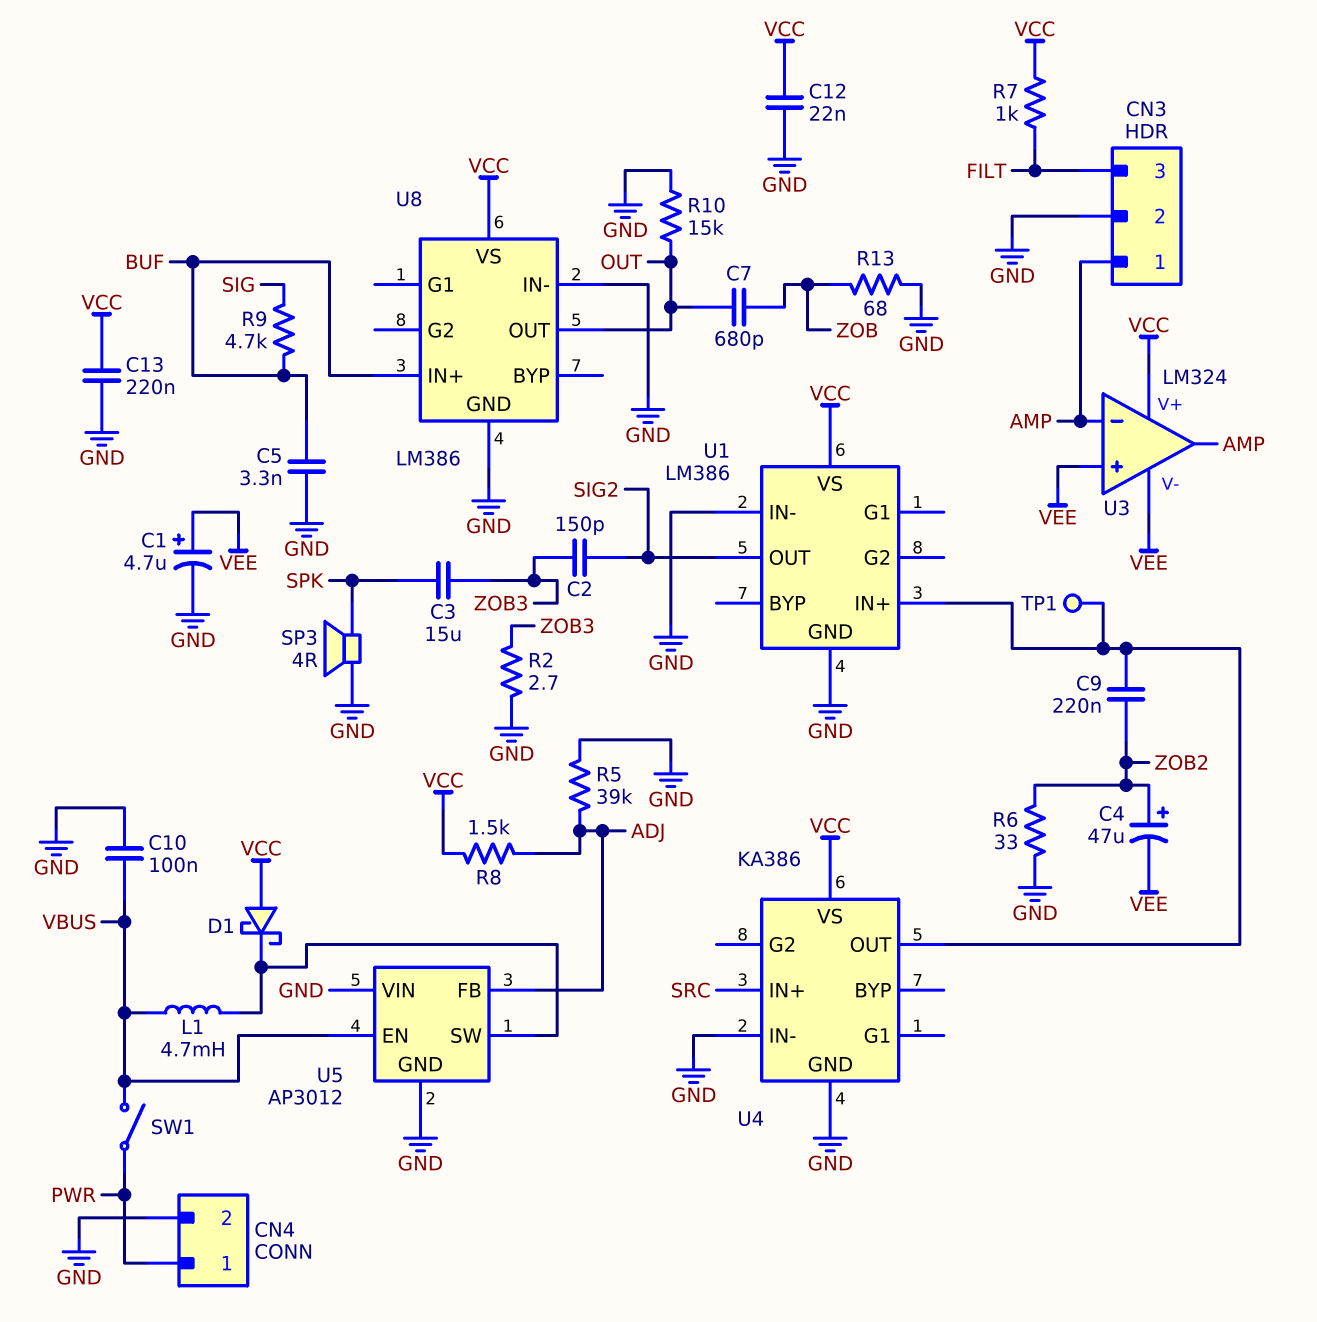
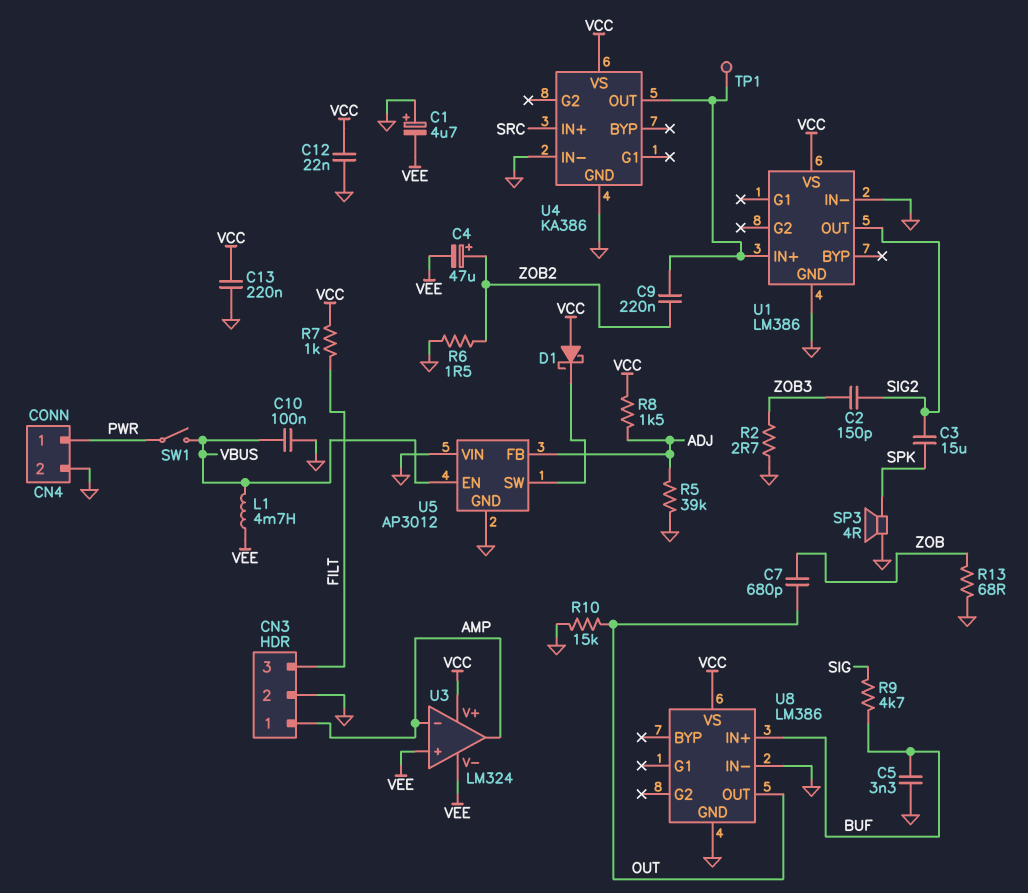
C1: 4.7uF (plus VEE, minus GND) -> 4.7uF (plus GND, minus VEE)
C3: 15uF (SPK, ZOB3) -> 15uF (SIG2, SPK)
L1: 4.7mH (U5/SW, VBUS) -> 4.7mH (VBUS, VEE)
R6: 33 (GND, ZOB2) -> 1.5 (GND, ZOB2)

